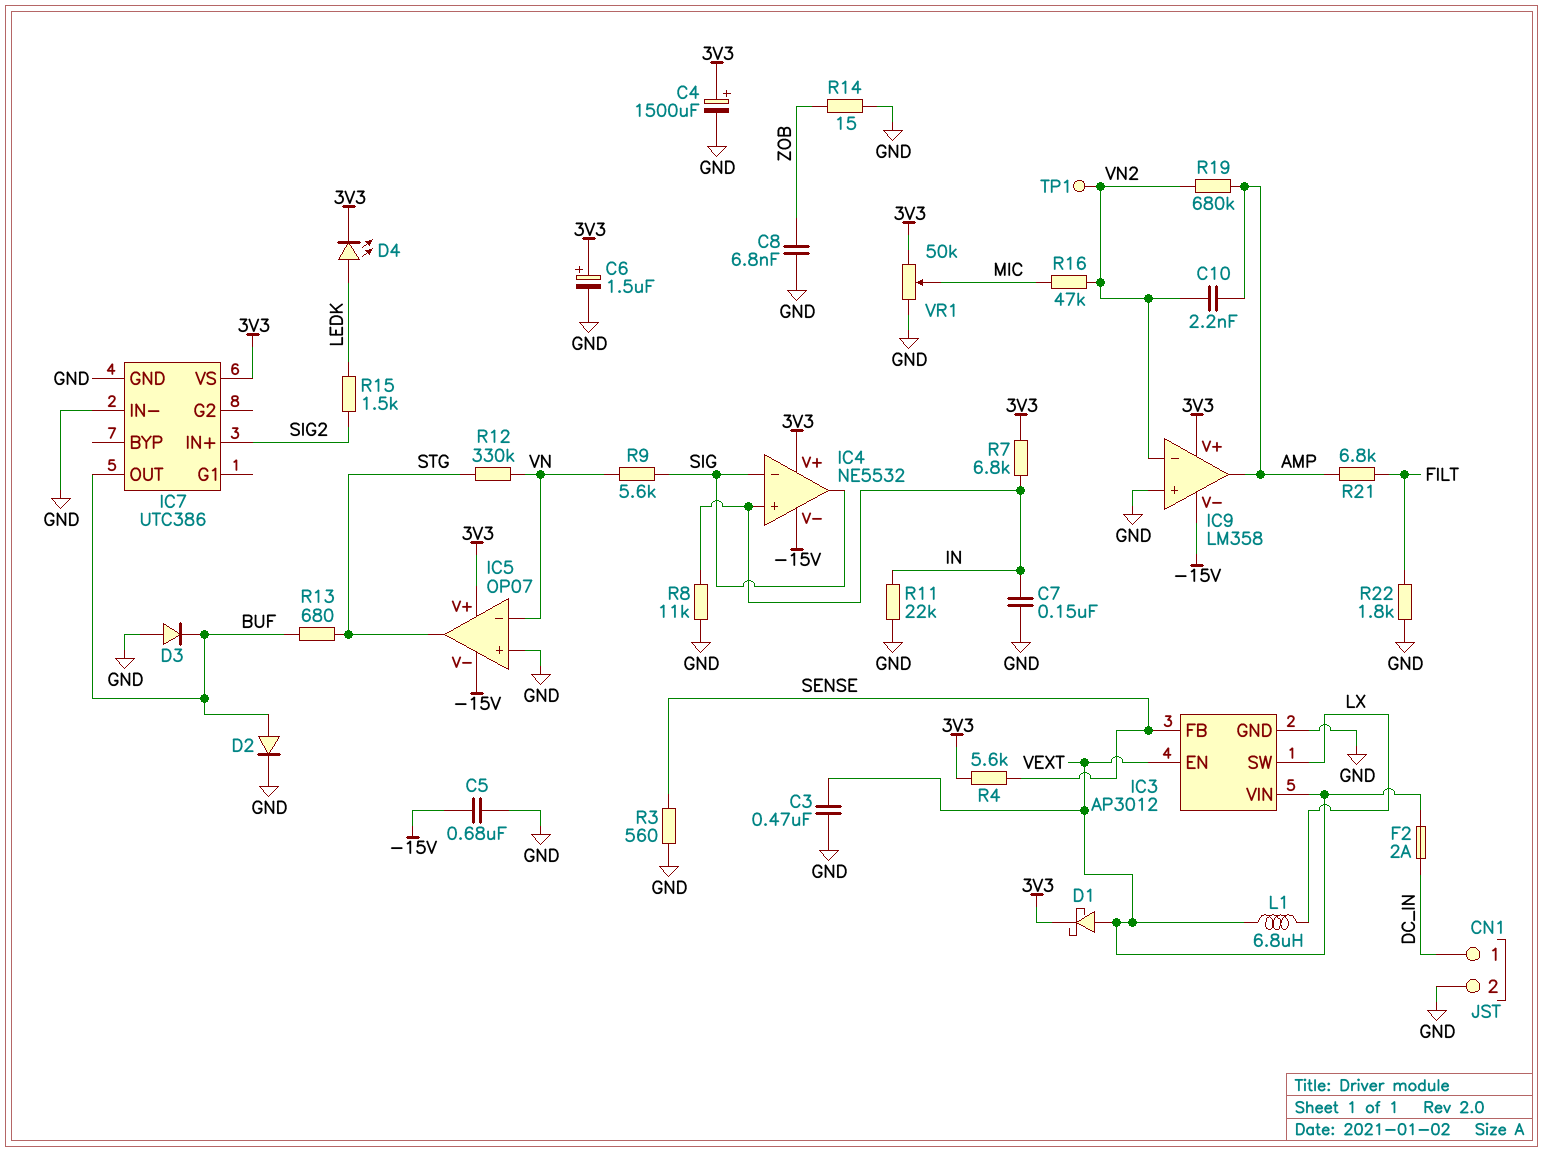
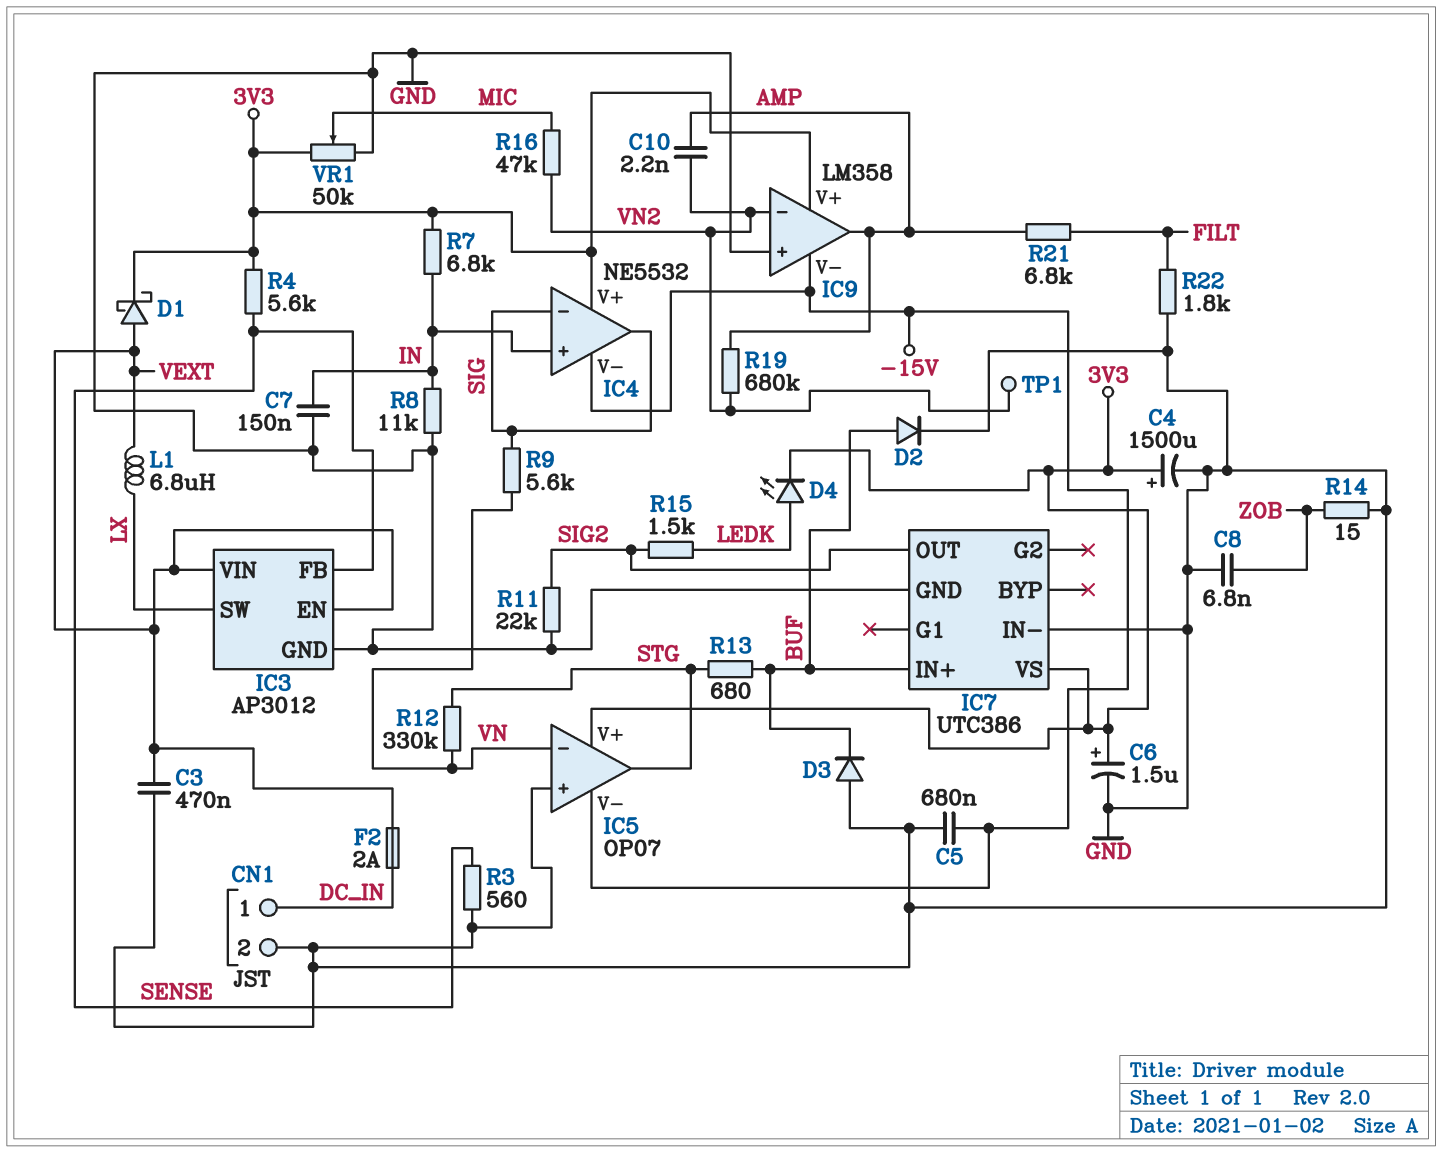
IC7 pin IN+: SIG2 -> BUF
IC7 pin OUT: BUF -> SIG2
R11: 22k (GND, IN) -> 22k (GND, SIG2)

